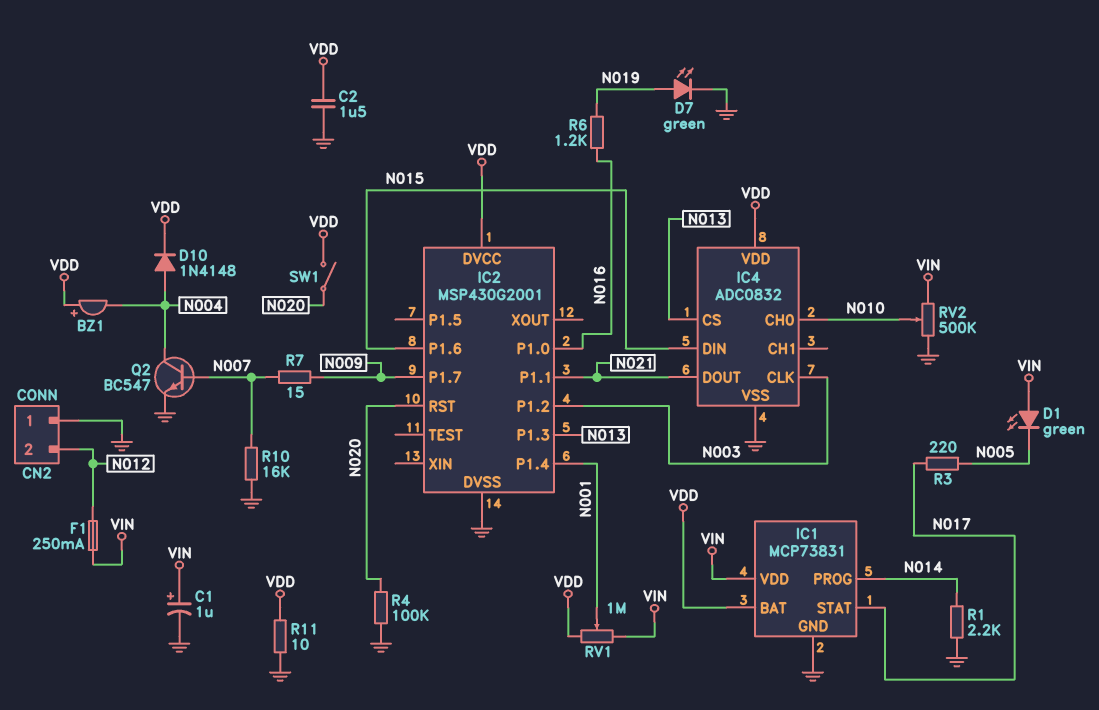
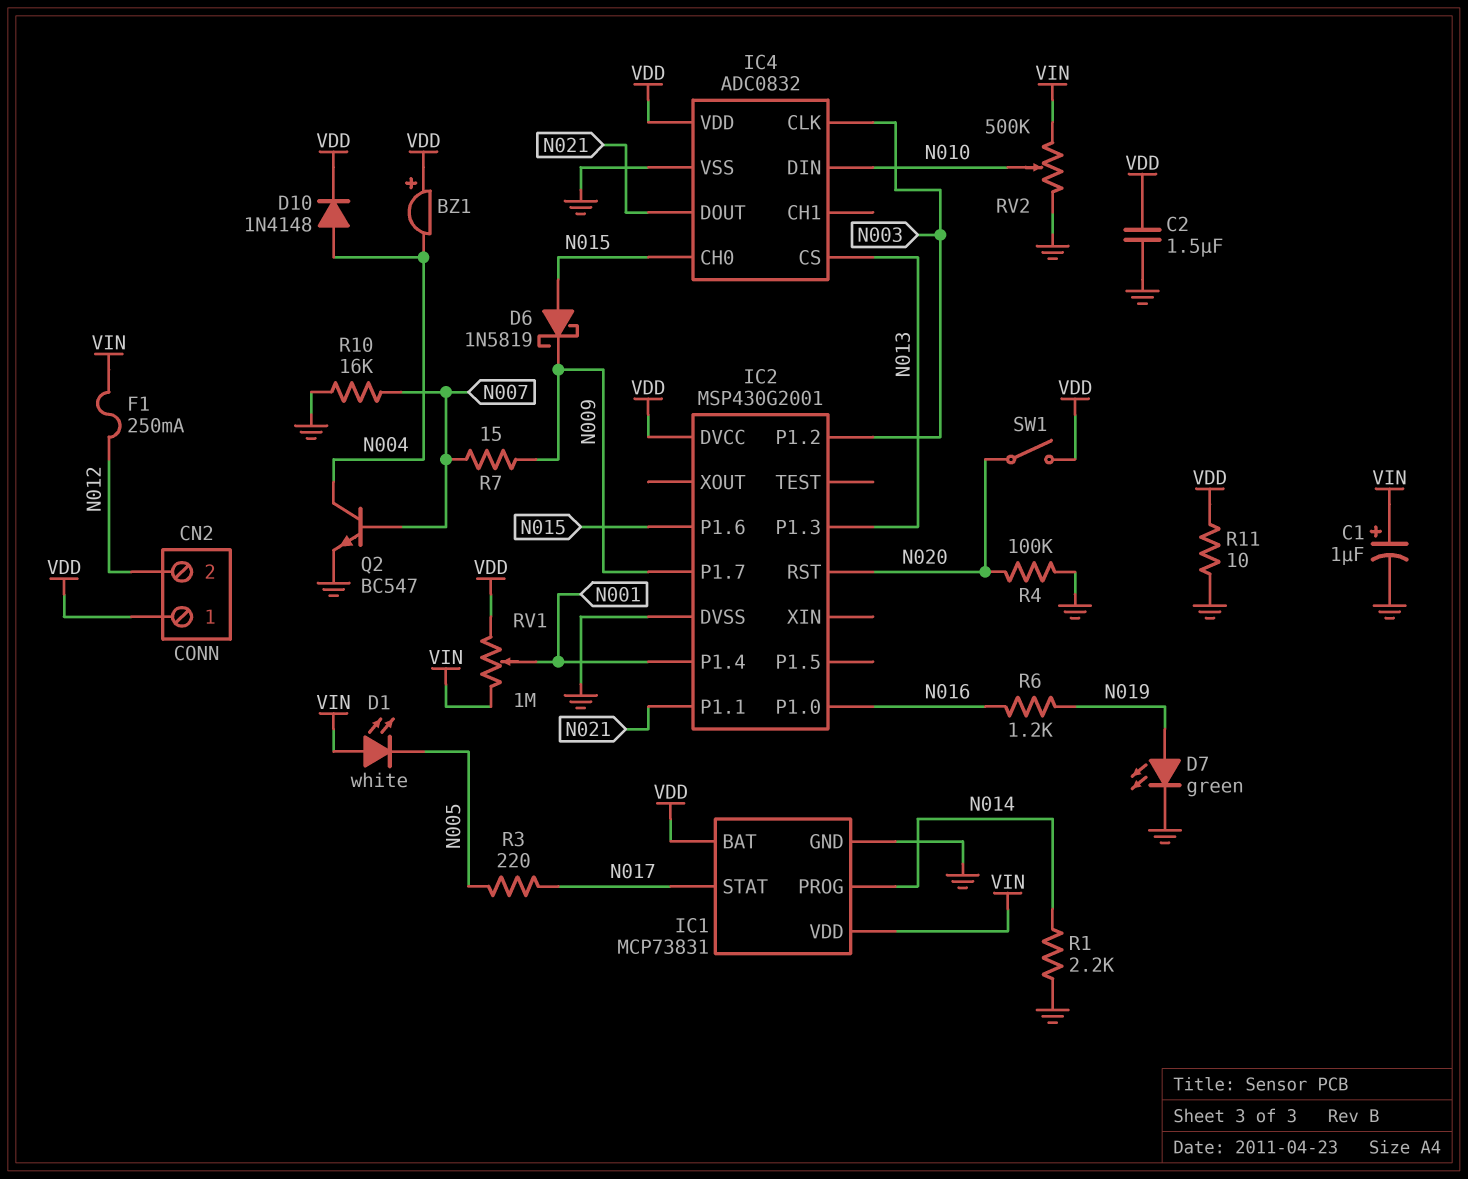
CN2 pin 1: GND -> VDD
D1: LED green (A VIN, K N005) -> LED white (A VIN, K N005)
D6: none -> schottky 1N5819 (A N015, K N009)
IC4 pin CH0: N010 -> N015
IC4 pin DIN: N015 -> N010

